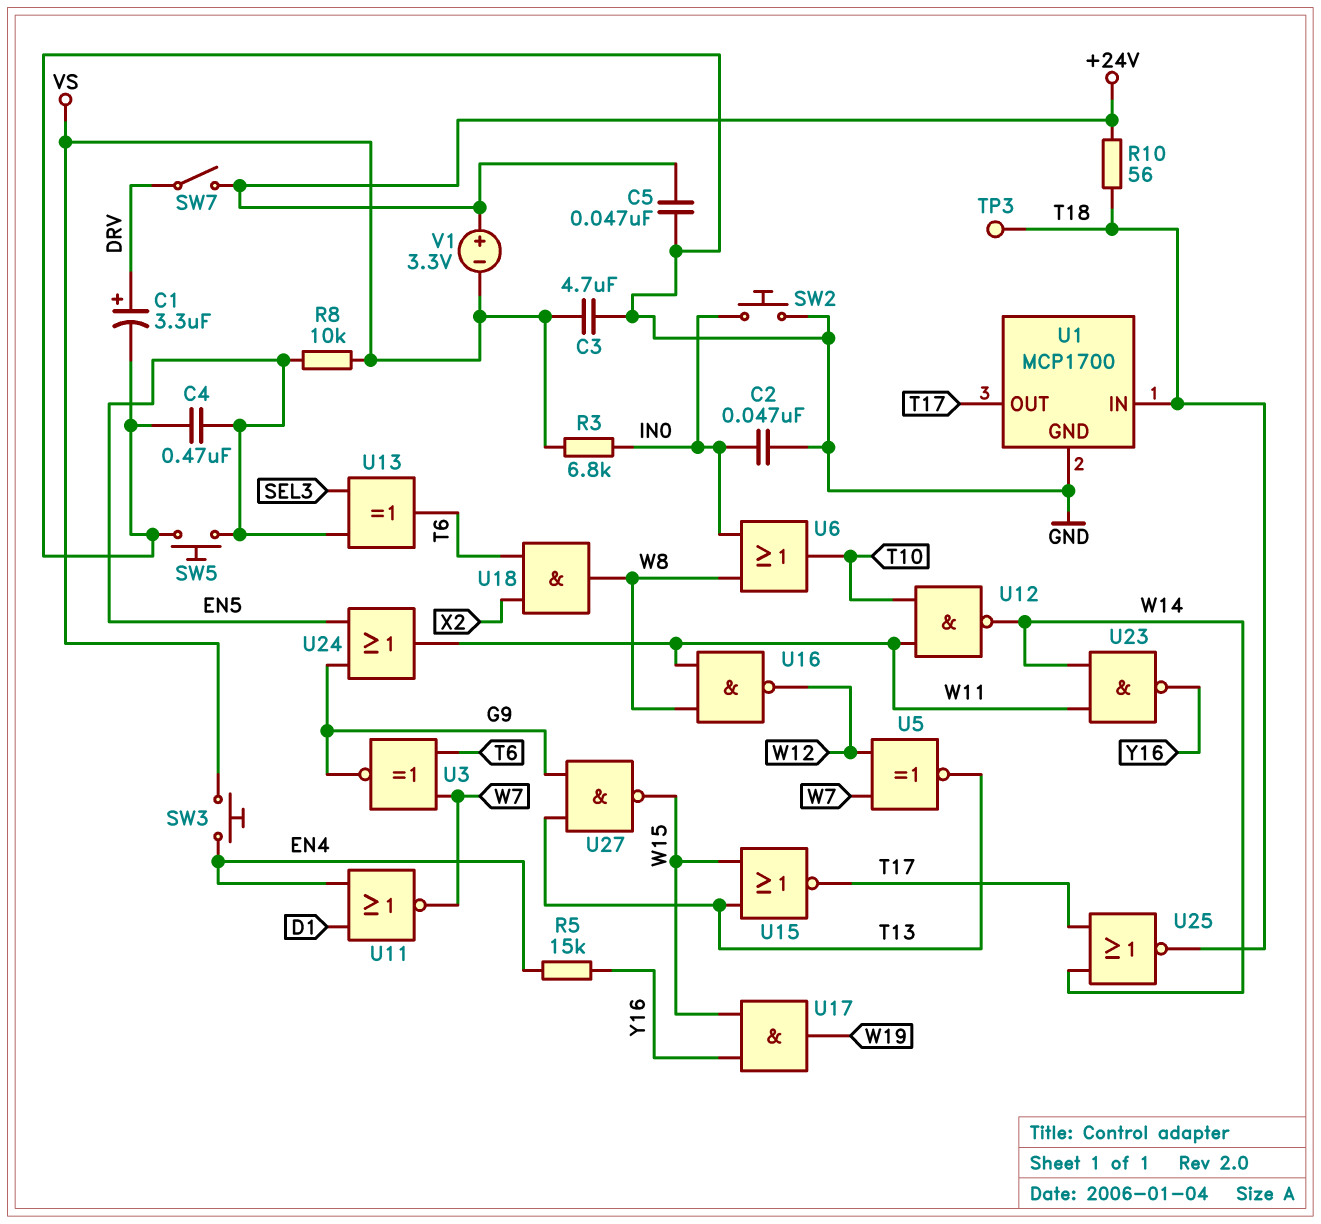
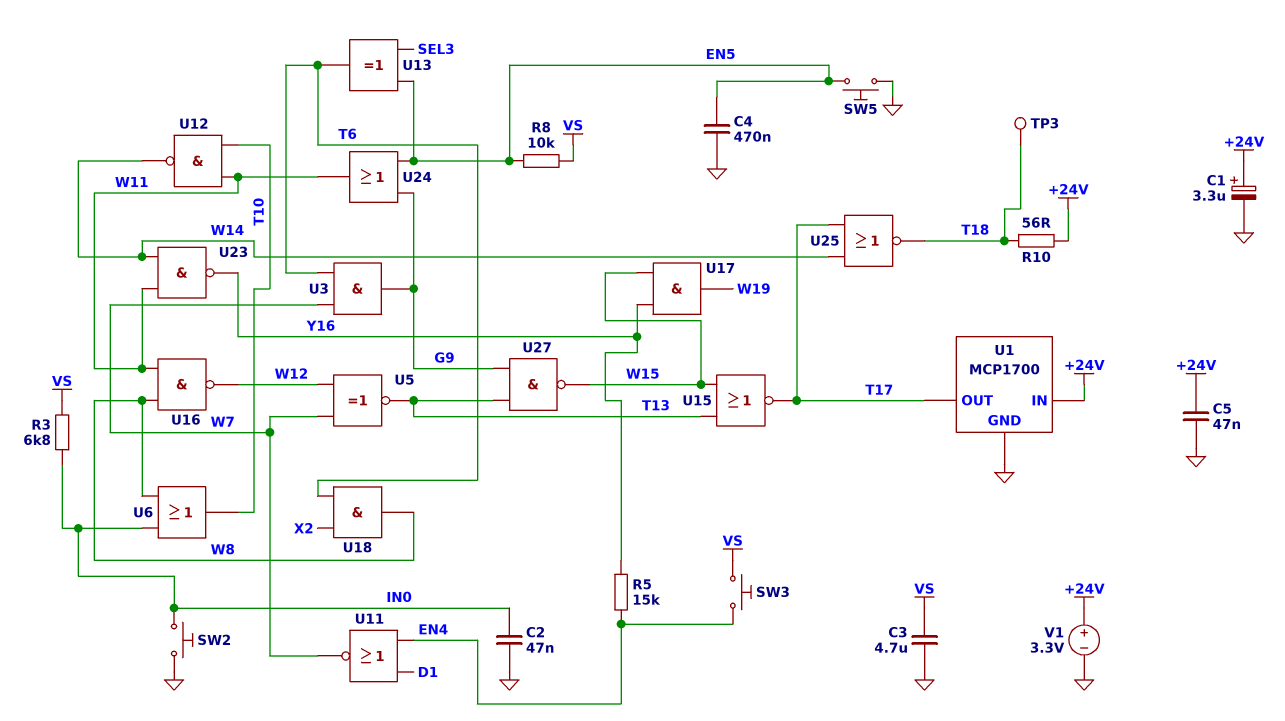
C1: 3.3uF (plus DRV, minus GND) -> 3.3uF (plus +24V, minus GND)
SW7: switch (+24V, DRV) -> none
U1 pin IN: T18 -> +24V
U3: XNOR (in T6, in W7, out G9) -> AND (in T6, in W7, out G9)
V1: 3.3V (plus +24V, minus VS) -> 3.3V (plus +24V, minus GND)

